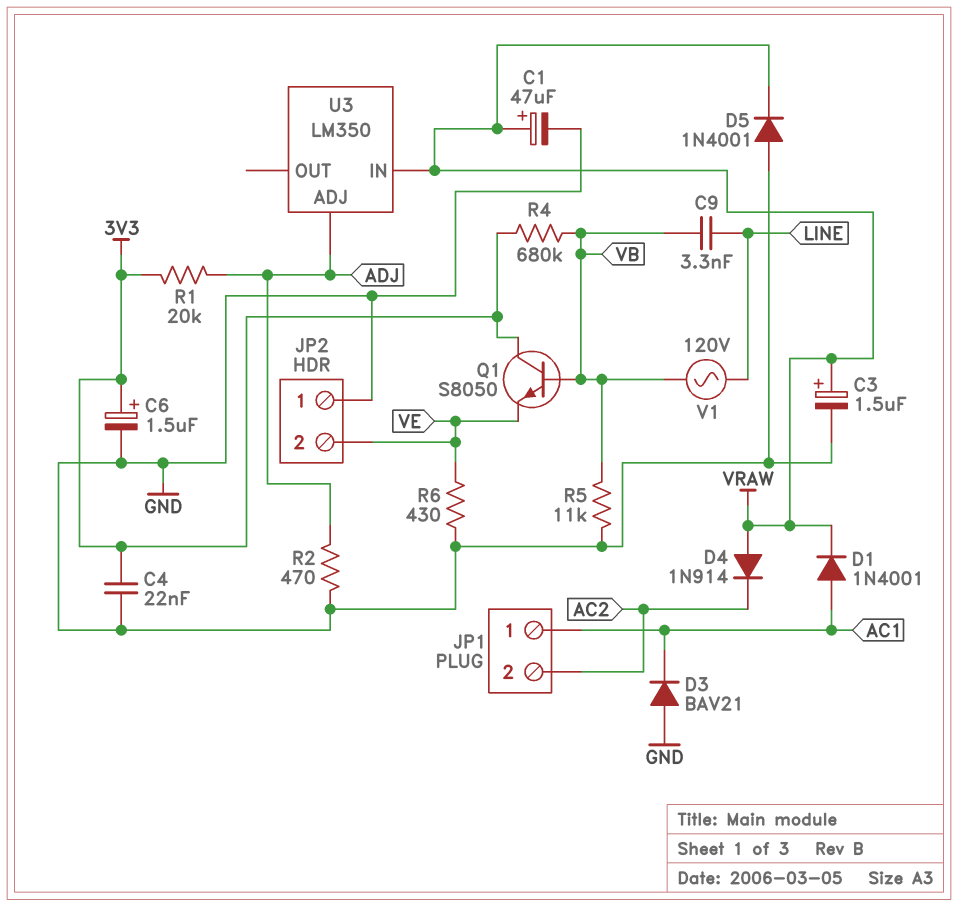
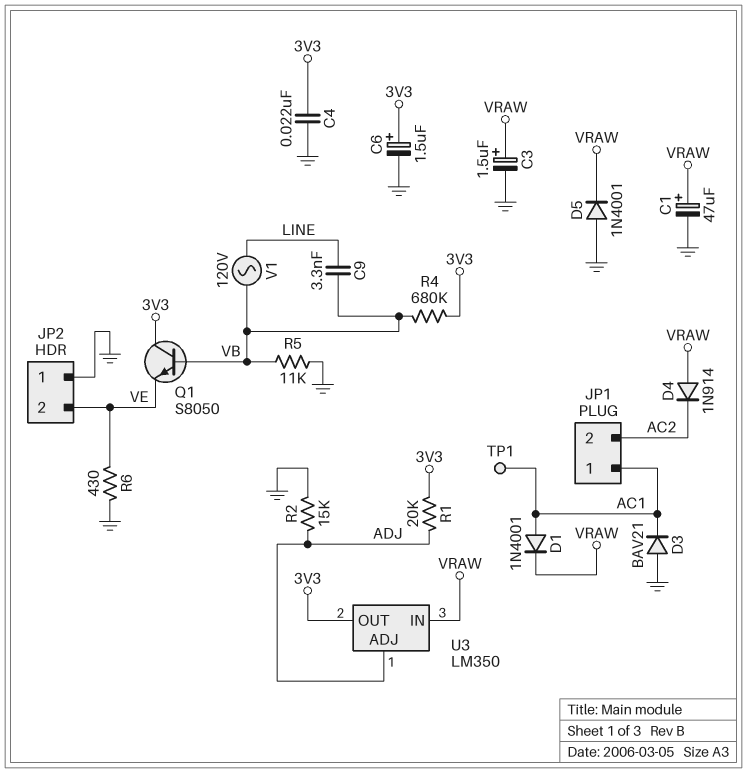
R2: 470 (ADJ, GND) -> 15k (ADJ, GND)
TP1: none -> test point (AC1)
U3 pin OUT: none -> 3V3

